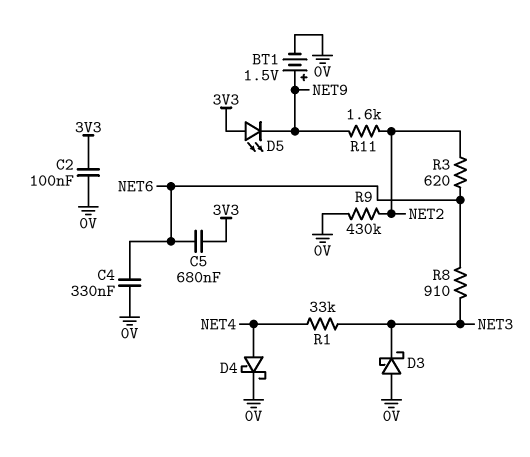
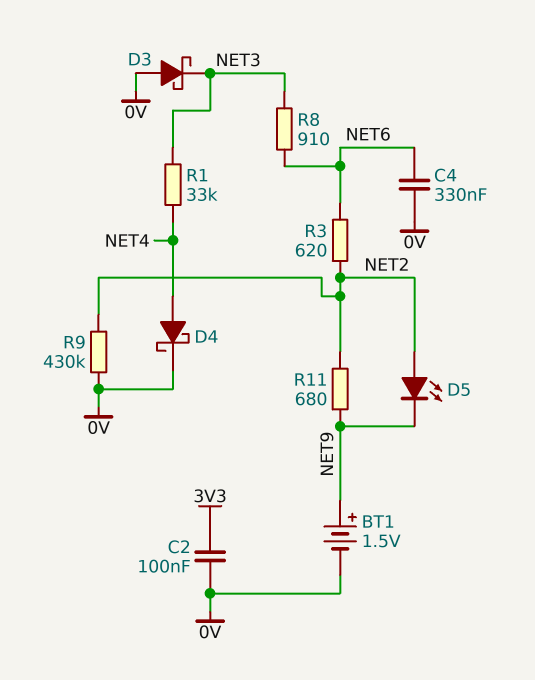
C5: 680nF (3V3, NET6) -> none
D5: LED (A 3V3, K NET9) -> LED (A NET2, K NET9)
R11: 1.6k (NET2, NET9) -> 680 (NET2, NET9)

